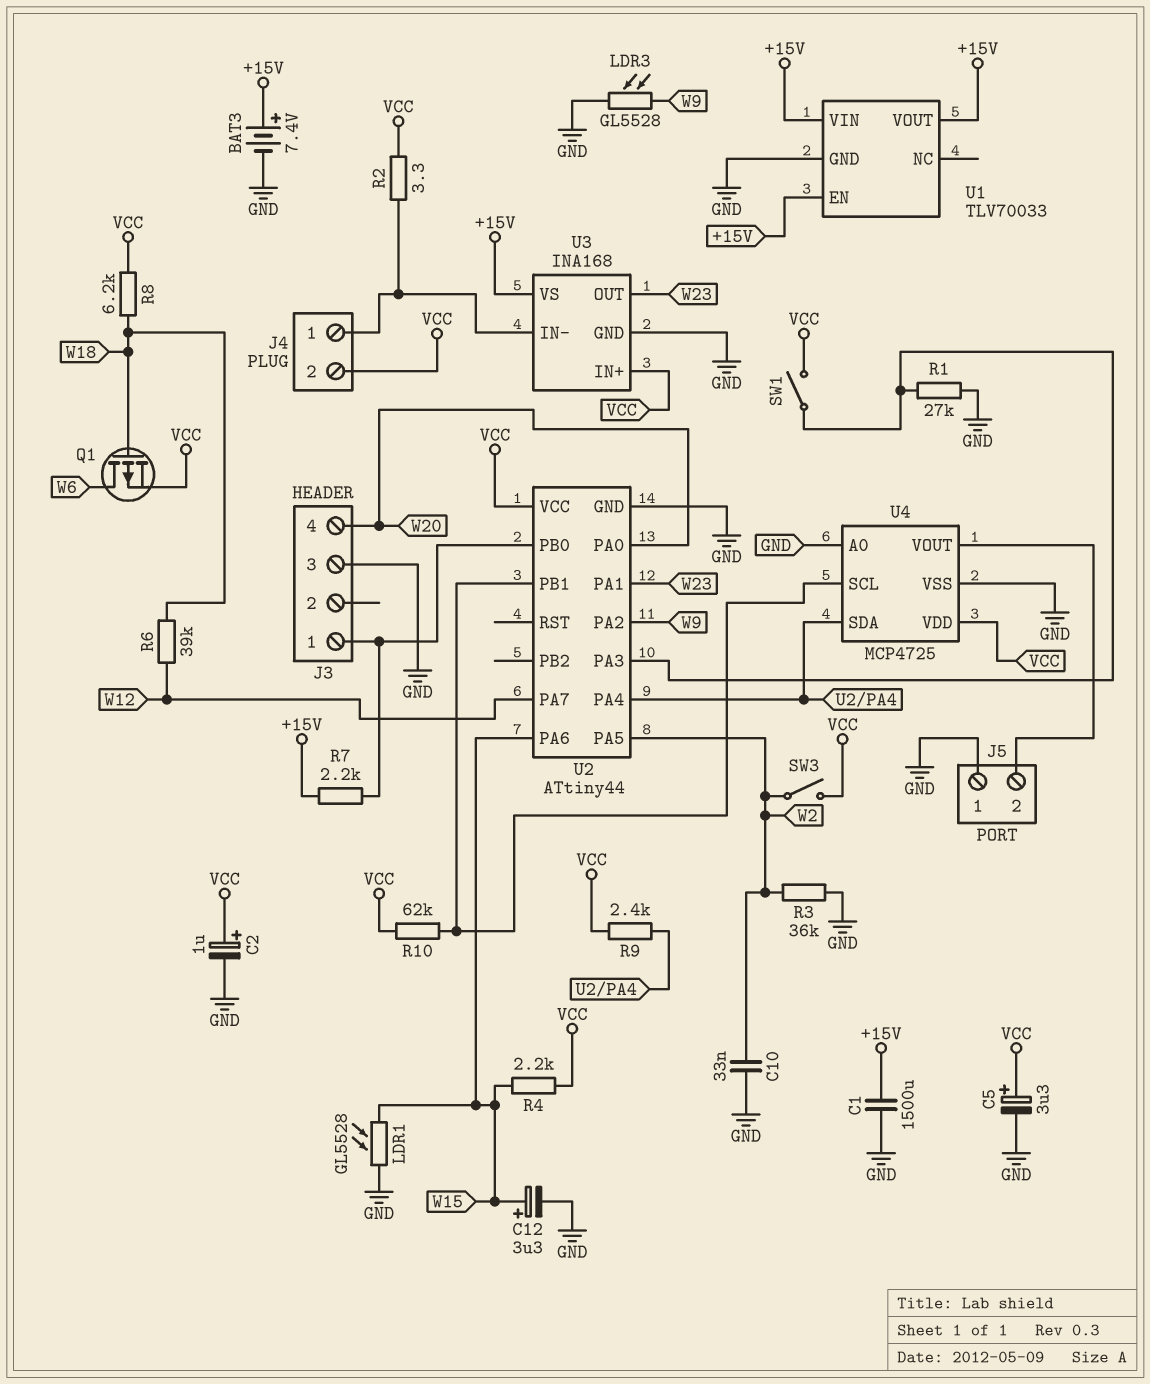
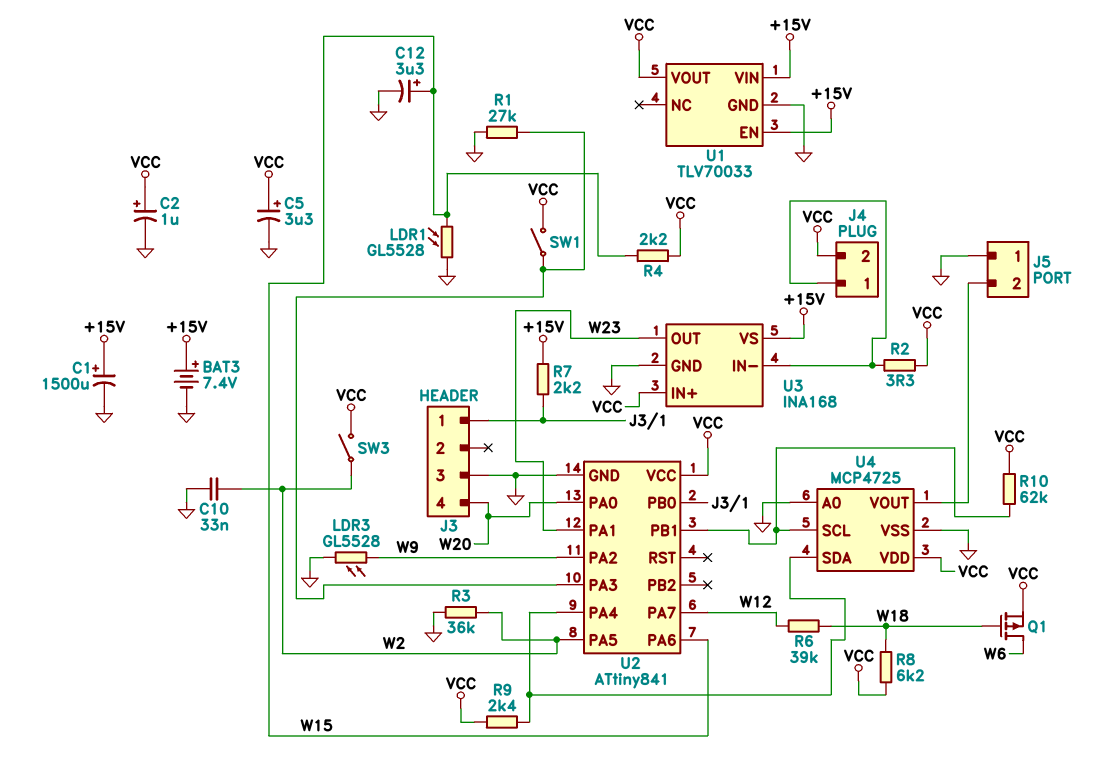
C1: 1500uF (+15V, GND) -> 1500uF (plus +15V, minus GND)
U1 pin VOUT: +15V -> VCC
U2: ATtiny44 -> ATtiny841

